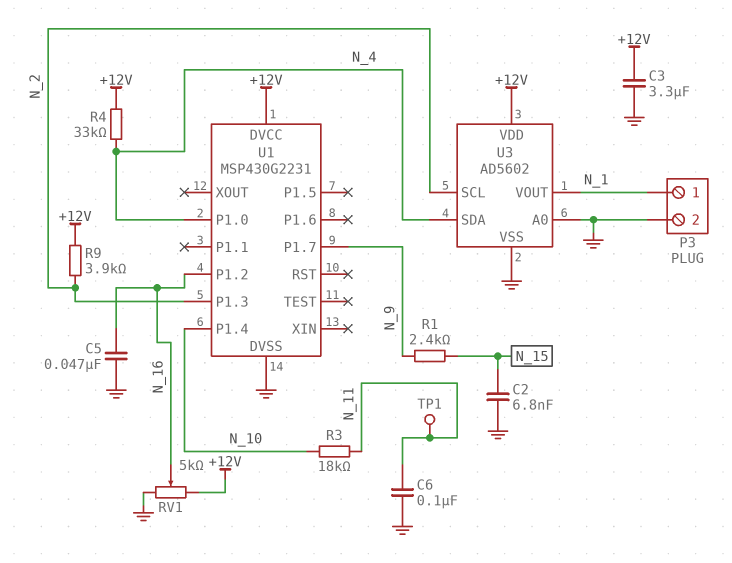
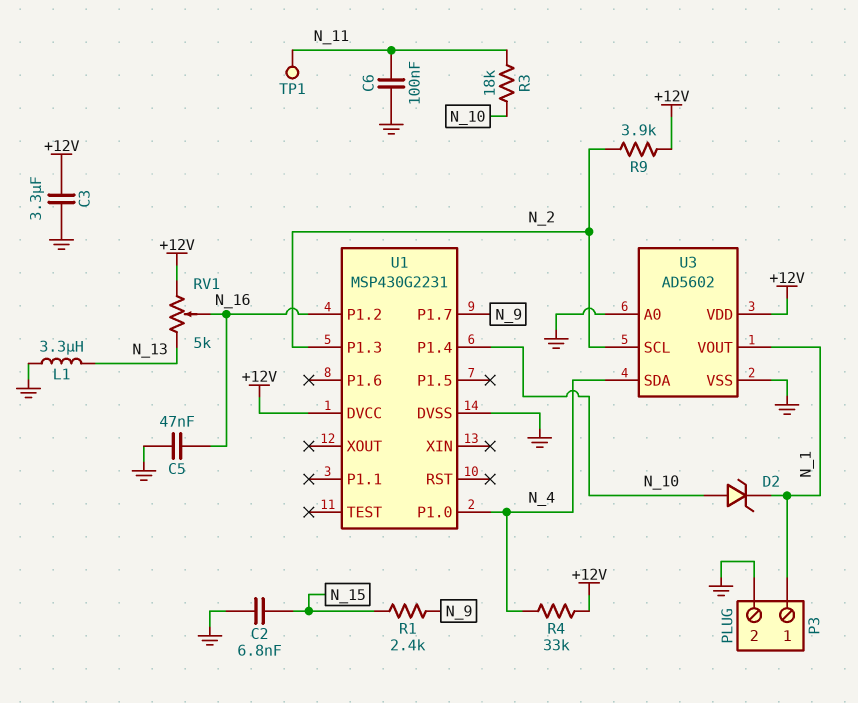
D2: none -> zener (A N_10, K N_1)
L1: none -> 3.3uH (GND, N_13)
RV1: 5k (+12V, GND, wiper N_16) -> 5k (+12V, N_13, wiper N_16)

